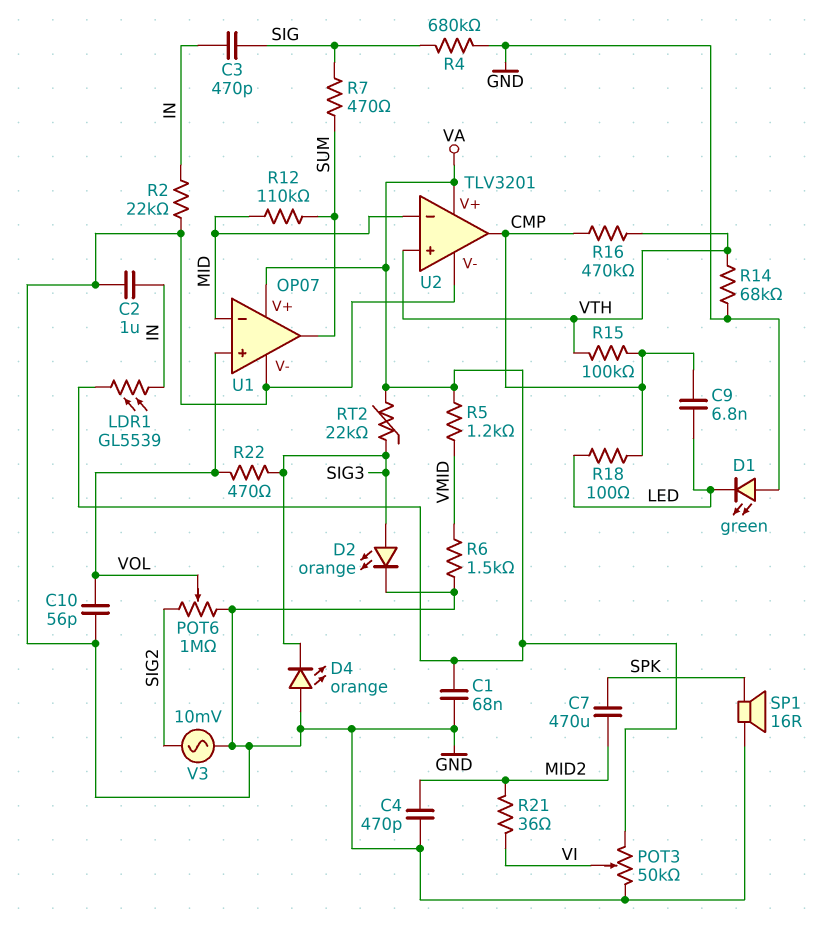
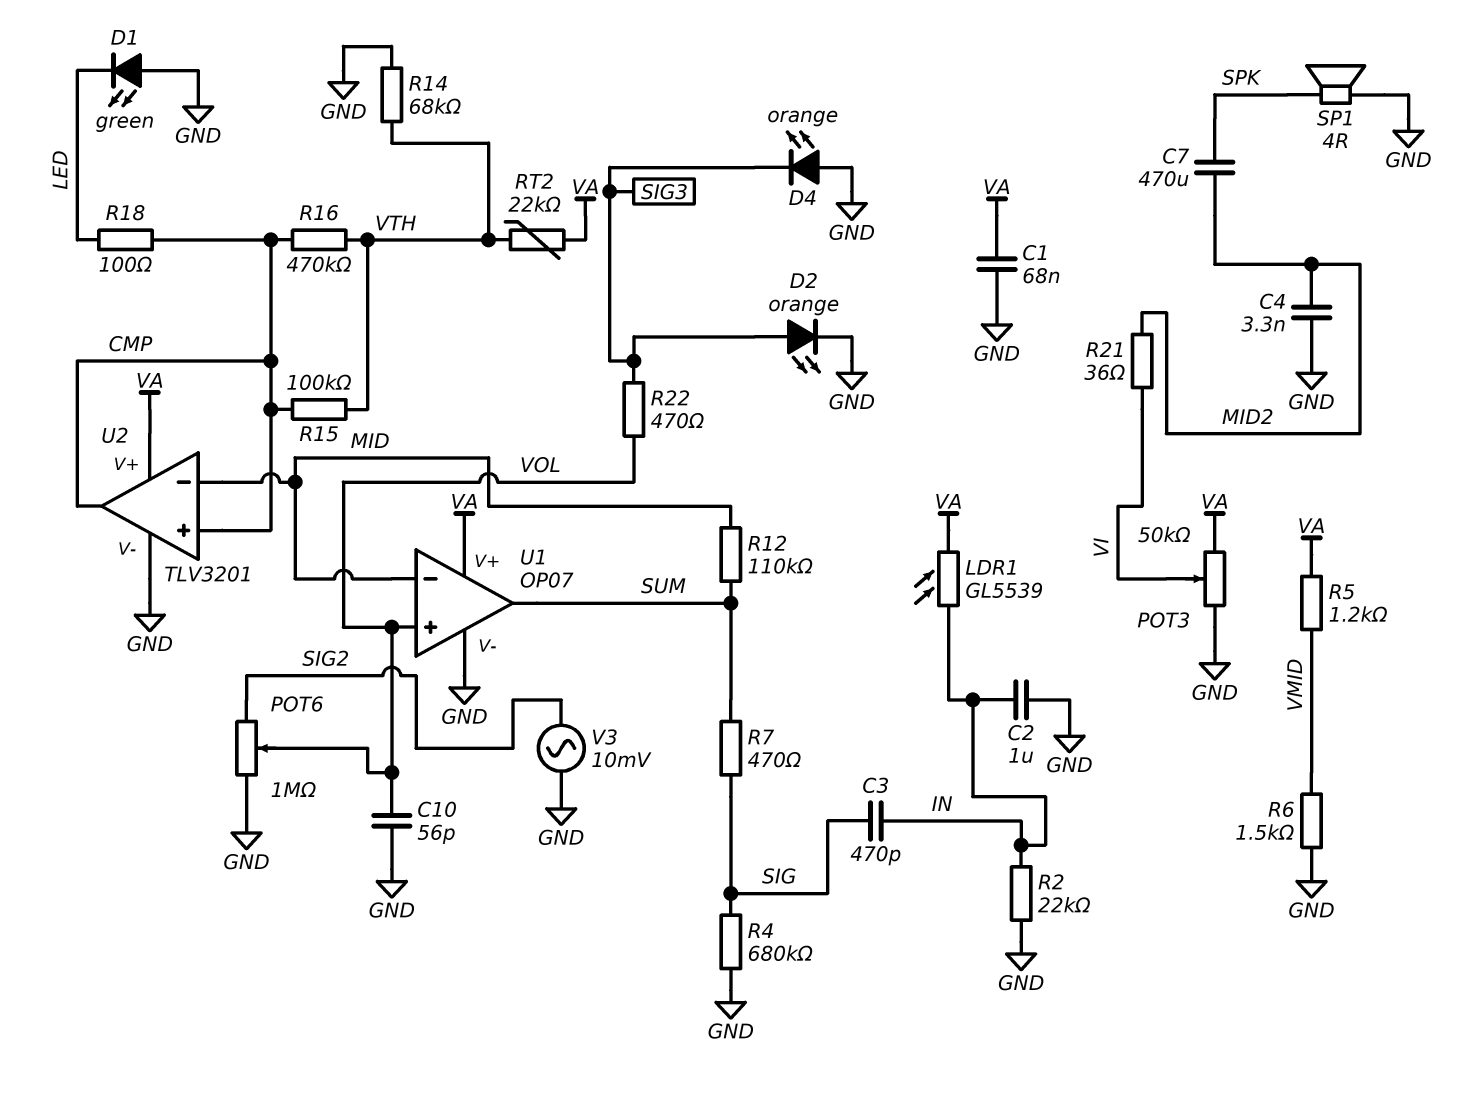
C4: 470pF (GND, MID2) -> 3.3nF (GND, MID2)
C9: 6.8nF (CMP, LED) -> none
RT2: 22k (SIG3, VA) -> 22k (VA, VTH)
SP1: speaker 16R (GND, SPK) -> speaker 4R (GND, SPK)
U2 pin in+: VTH -> CMP

